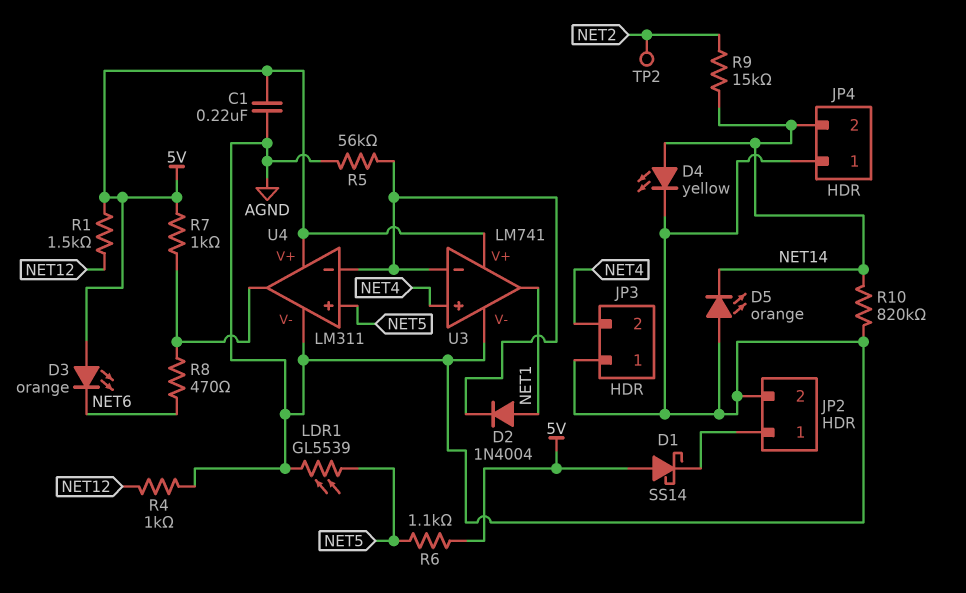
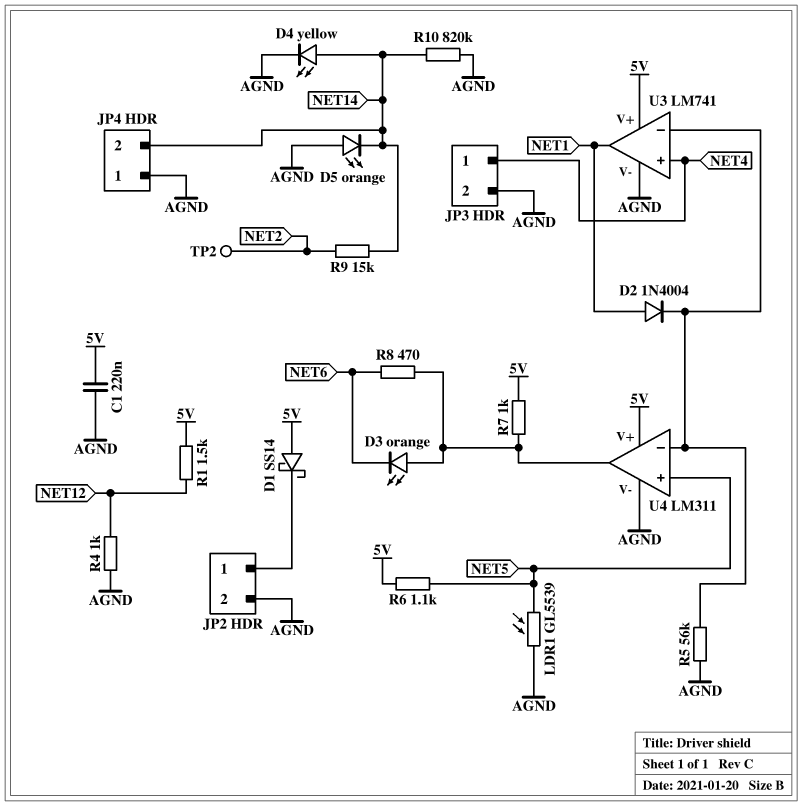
D3: LED orange (A 5V, K NET6) -> LED orange (A U4/out, K NET6)
JP3 pin 1: AGND -> NET4
JP3 pin 2: NET4 -> AGND

